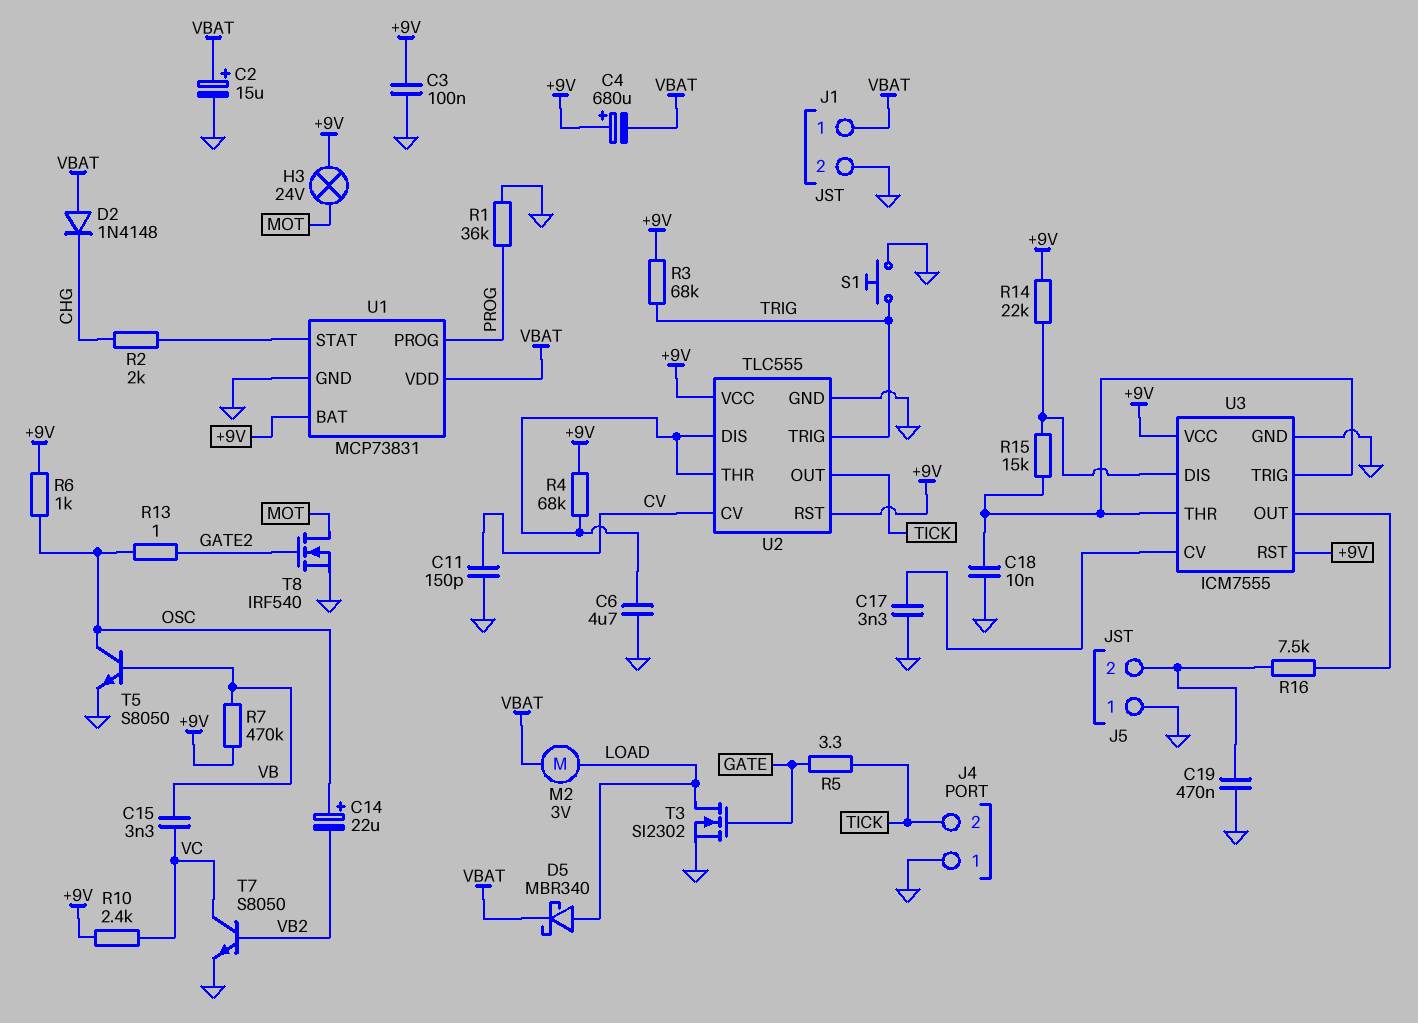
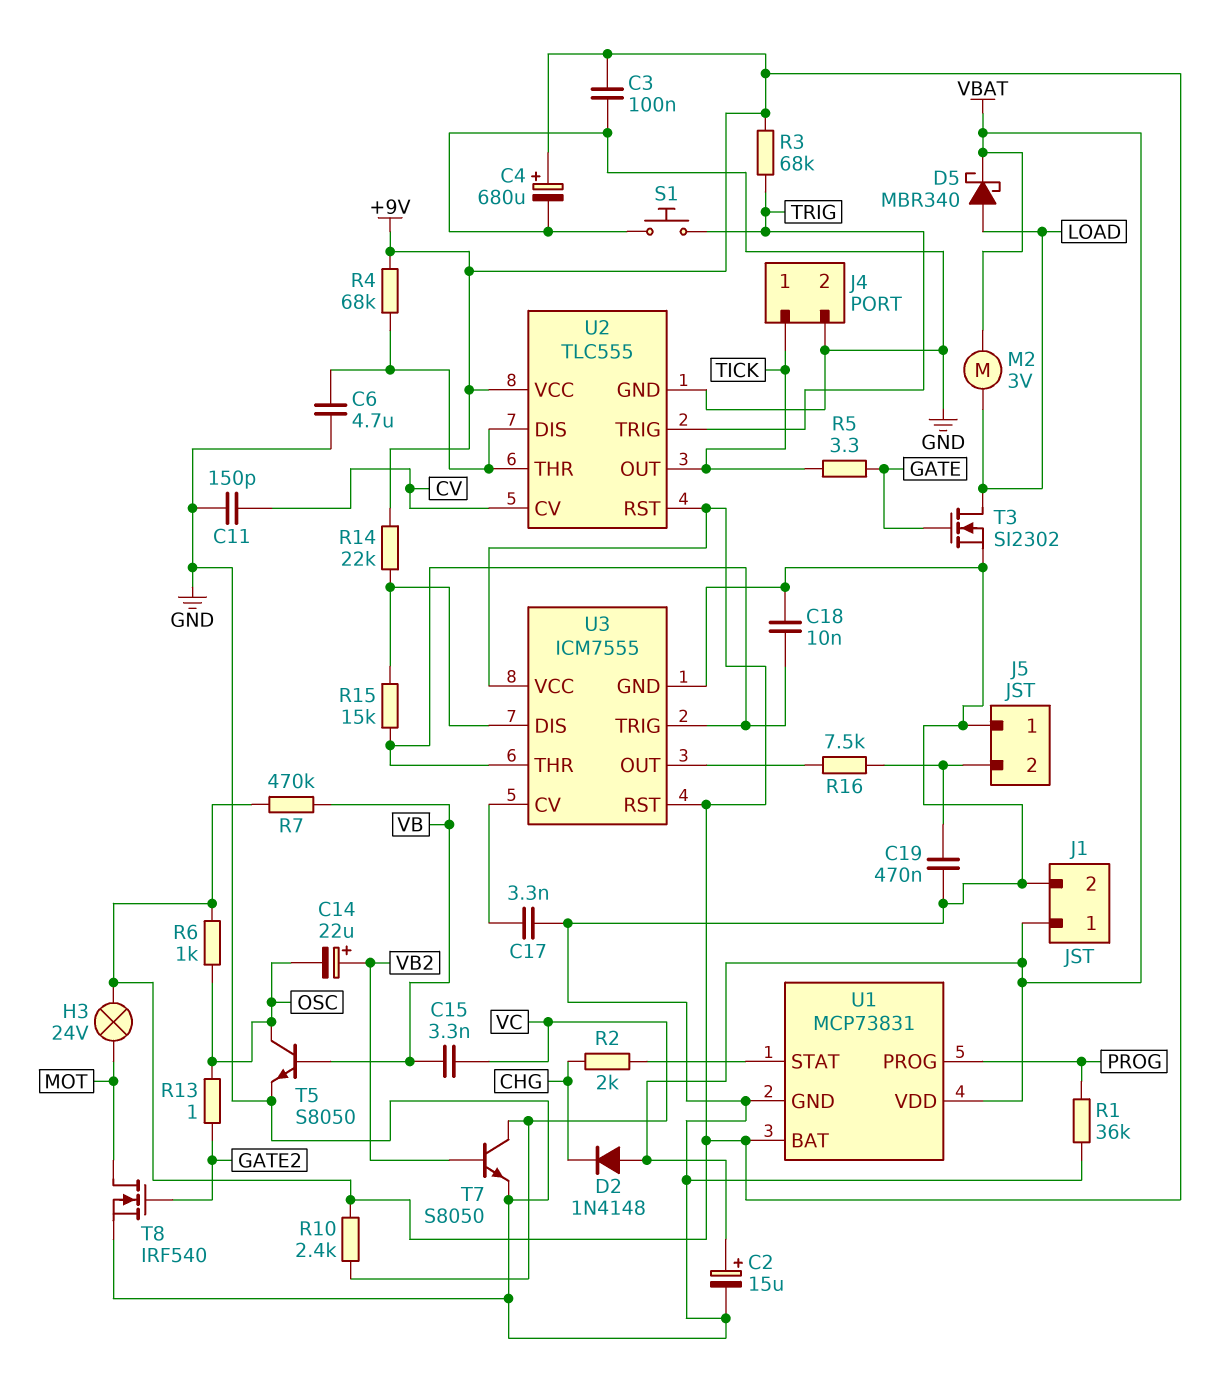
C4: 680uF (plus +9V, minus VBAT) -> 680uF (plus +9V, minus GND)
C14: 22uF (plus OSC, minus VB2) -> 22uF (plus VB2, minus OSC)
J4 pin 1: GND -> TICK
J4 pin 2: TICK -> GND

